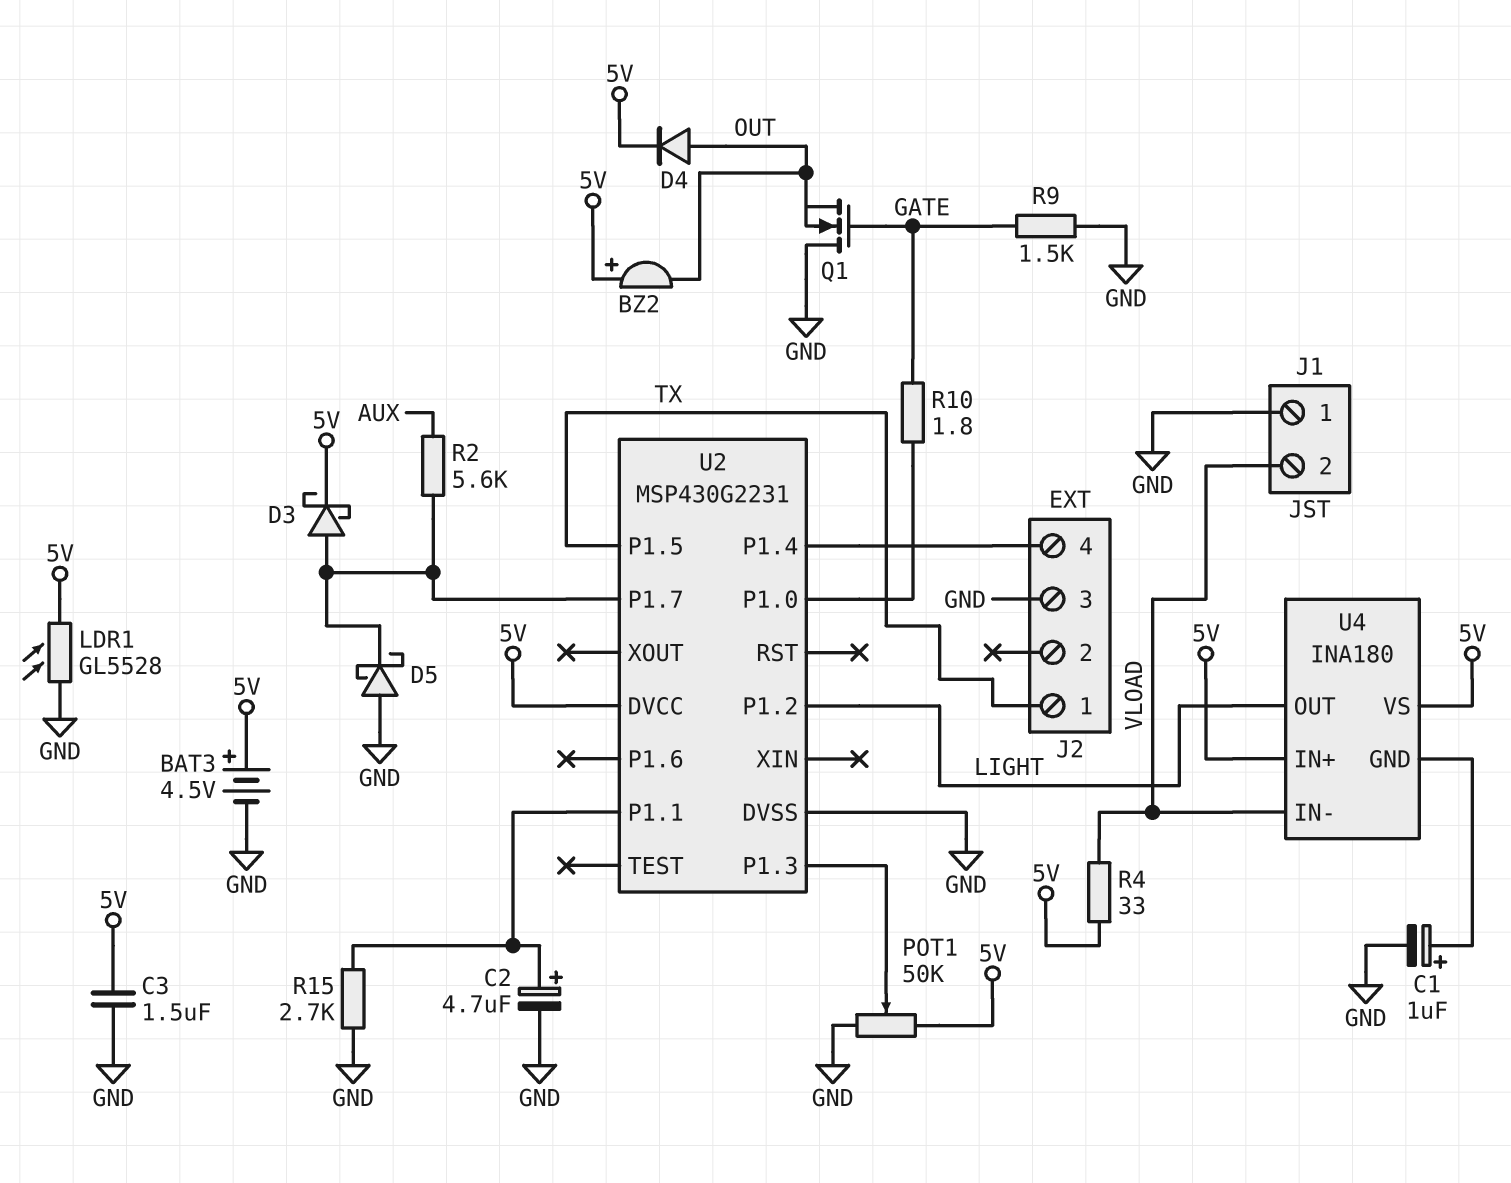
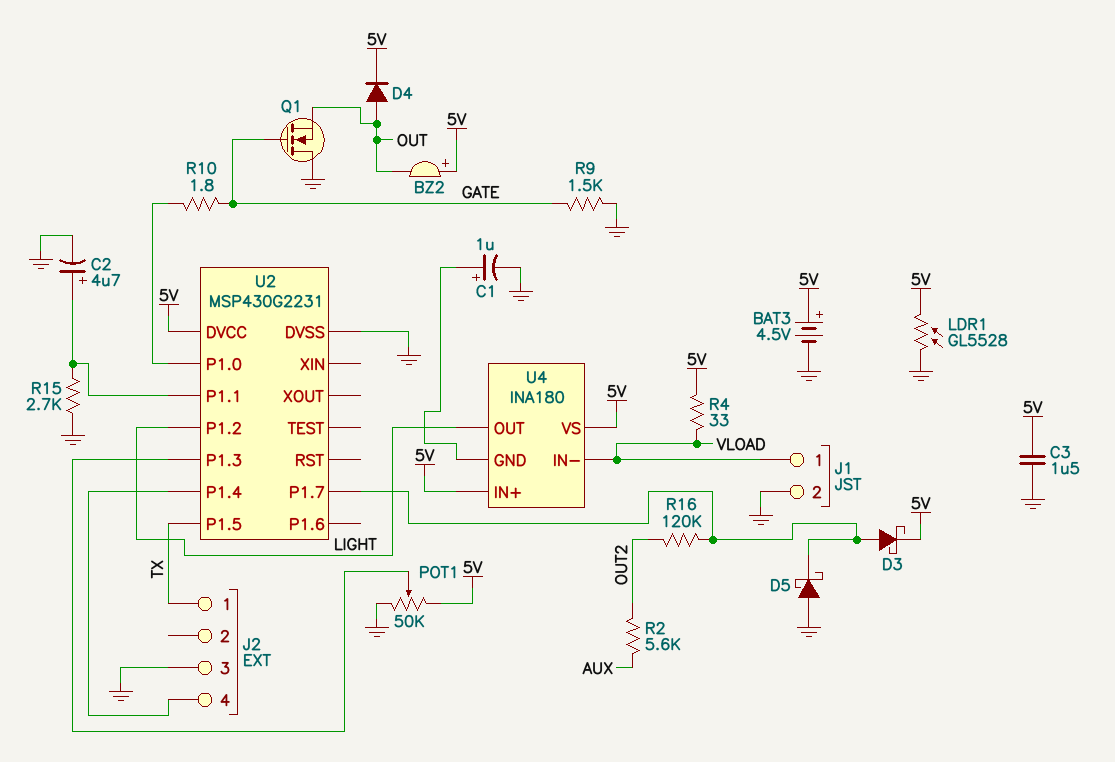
J1 pin 1: GND -> VLOAD
J1 pin 2: VLOAD -> GND
R2: 5.6k (AUX, U2/P1.7) -> 5.6k (AUX, OUT2)
R16: none -> 120k (OUT2, U2/P1.7)

